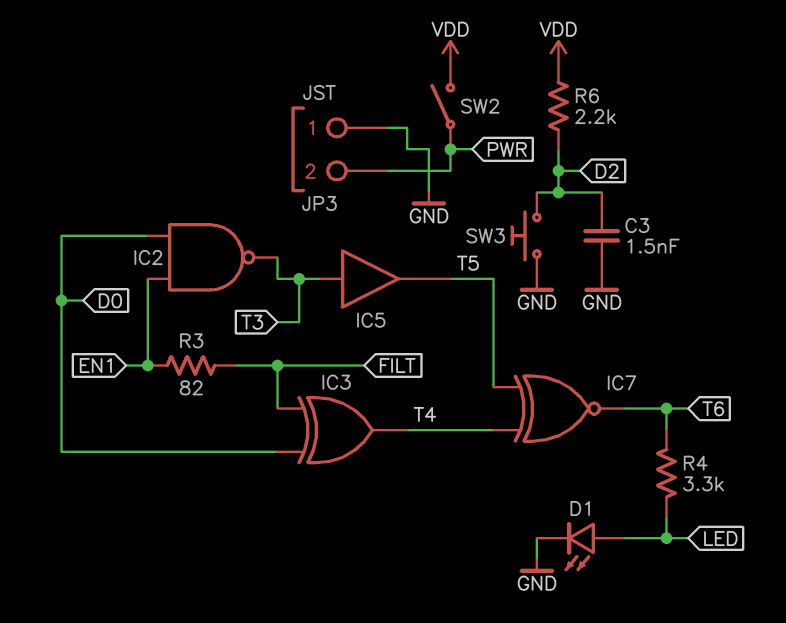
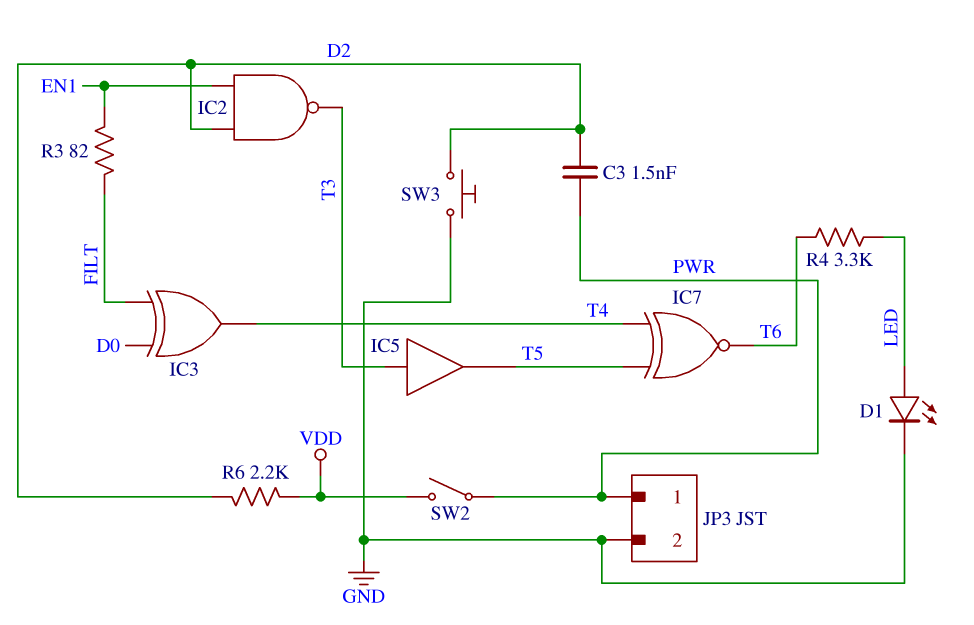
C3: 1.5nF (D2, GND) -> 1.5nF (D2, PWR)
IC2: NAND (in D0, in EN1, out T3) -> NAND (in D2, in EN1, out T3)
JP3 pin 1: GND -> PWR
JP3 pin 2: PWR -> GND

